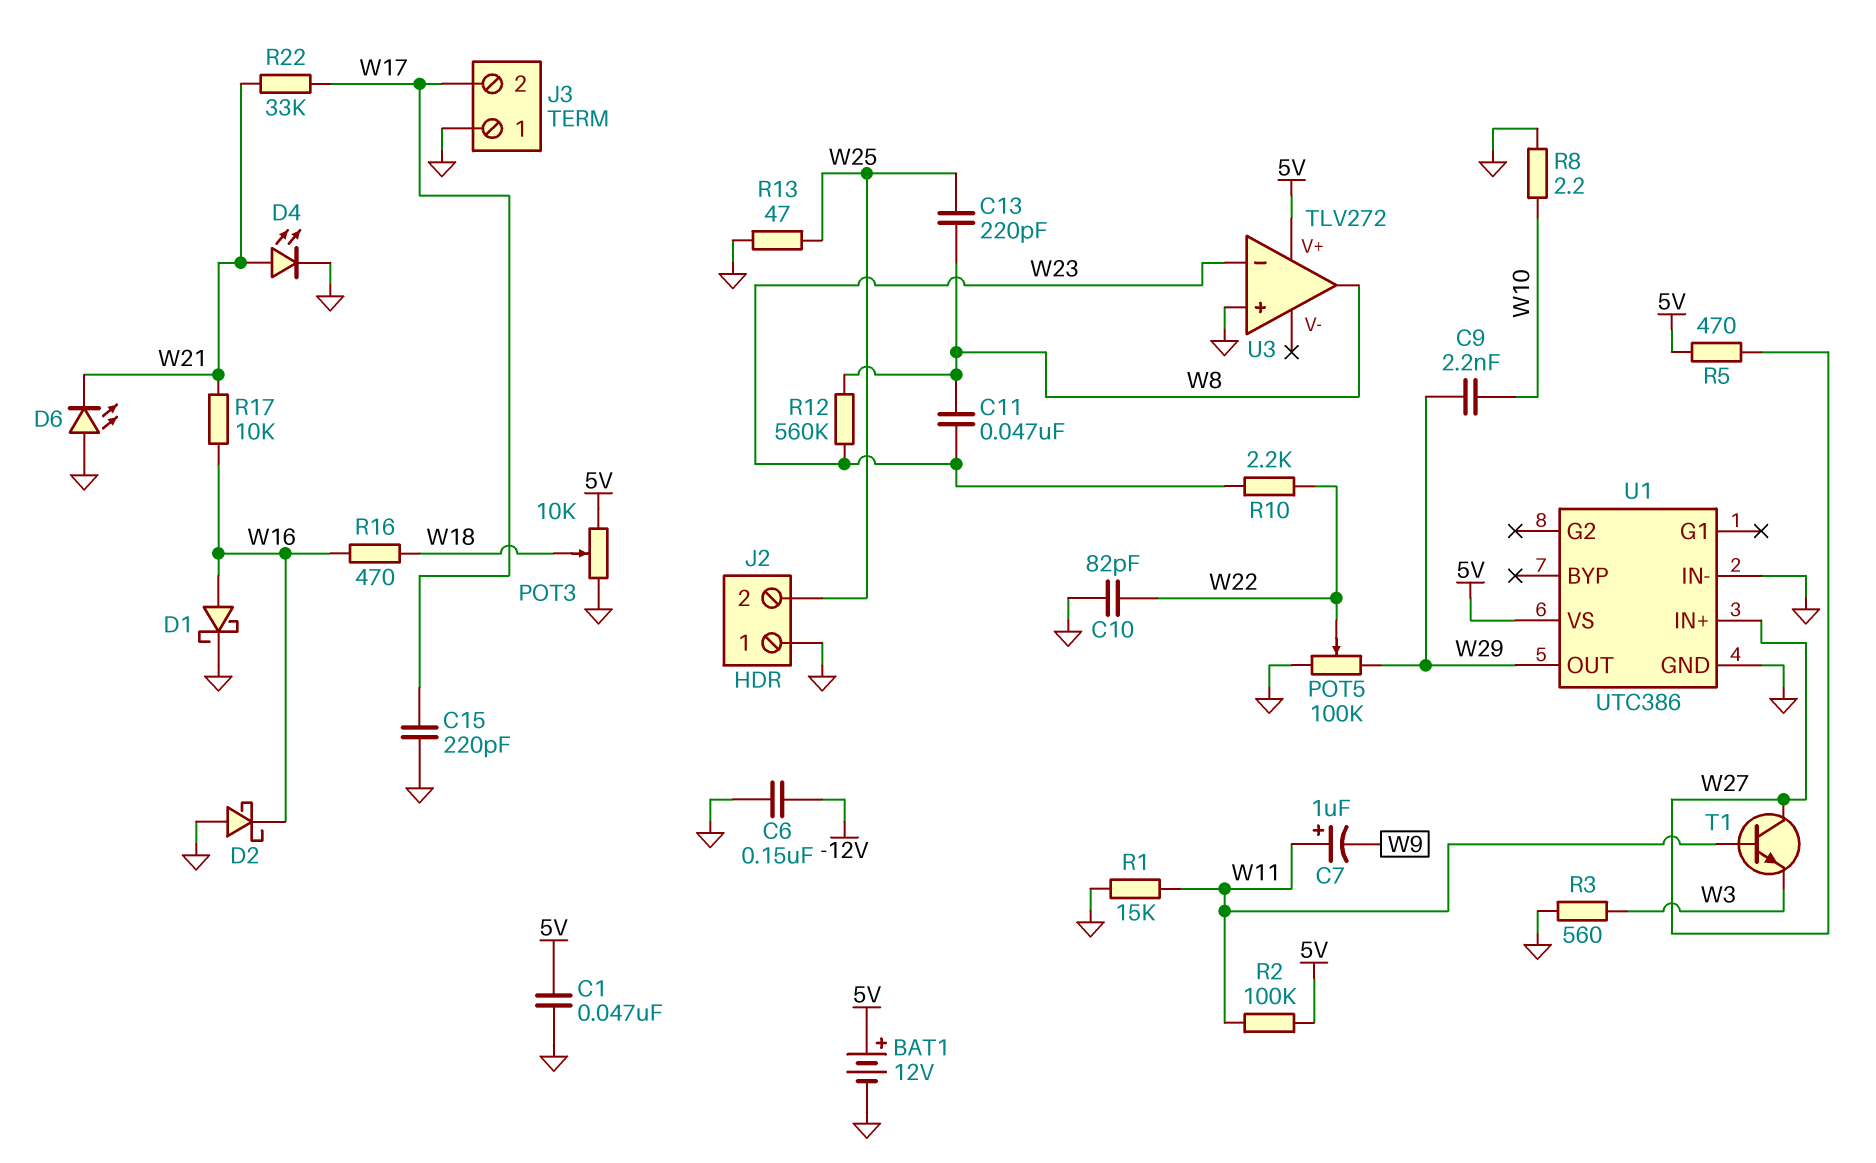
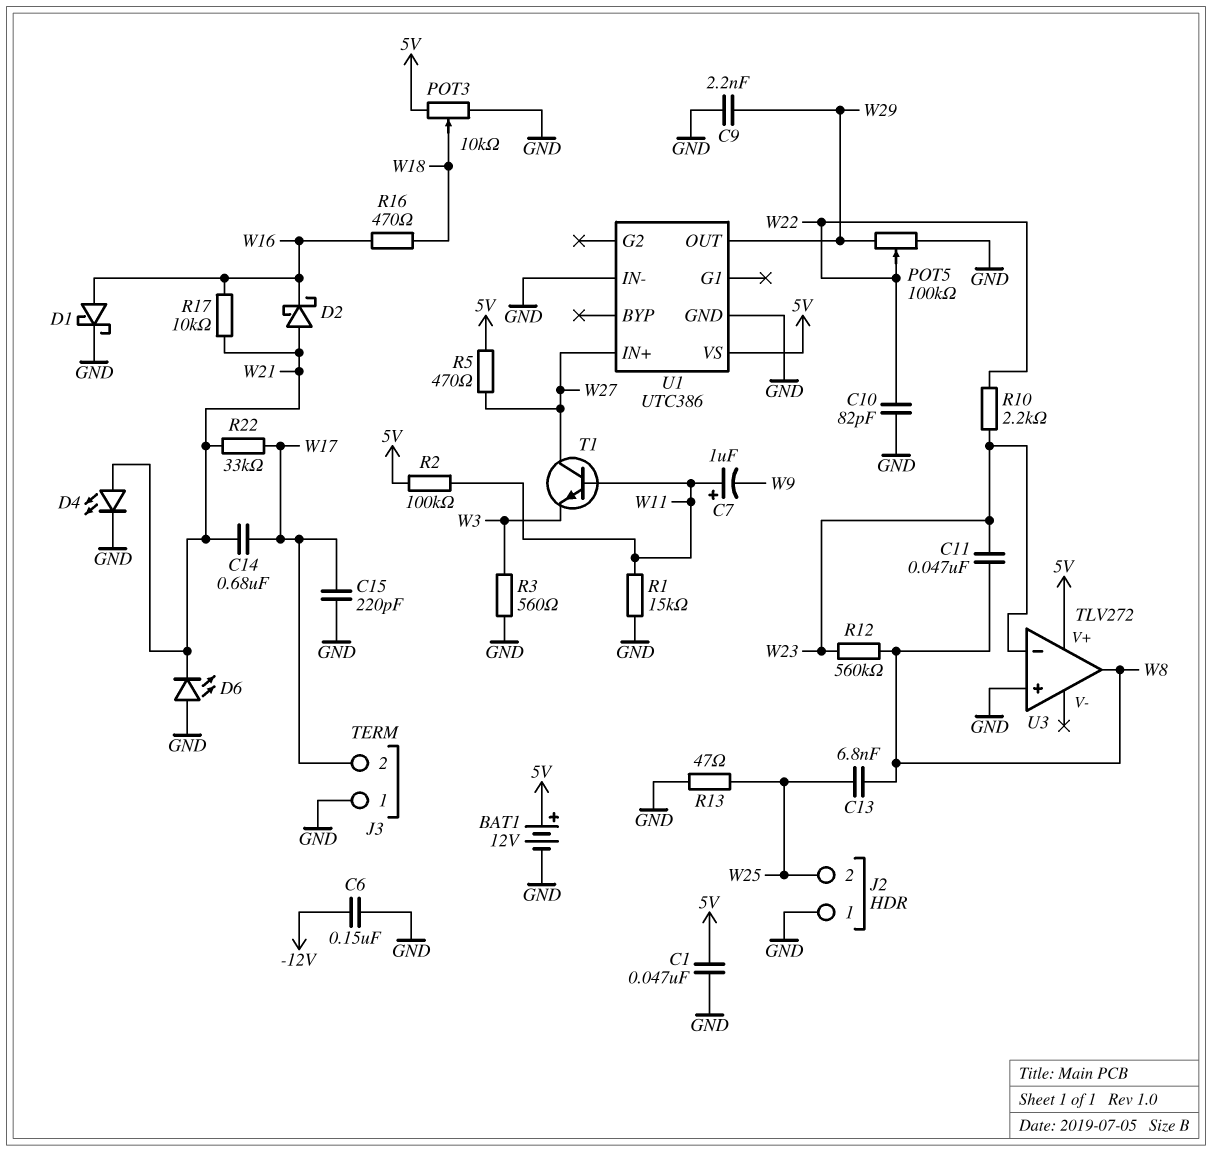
C9: 2.2nF (W10, W29) -> 2.2nF (GND, W29)
C13: 220pF (W8, W25) -> 6.8nF (W8, W25)
C14: none -> 680nF (W17, W21)
D2: schottky (A GND, K W16) -> schottky (A W21, K W16)
R8: 2.2 (GND, W10) -> none

